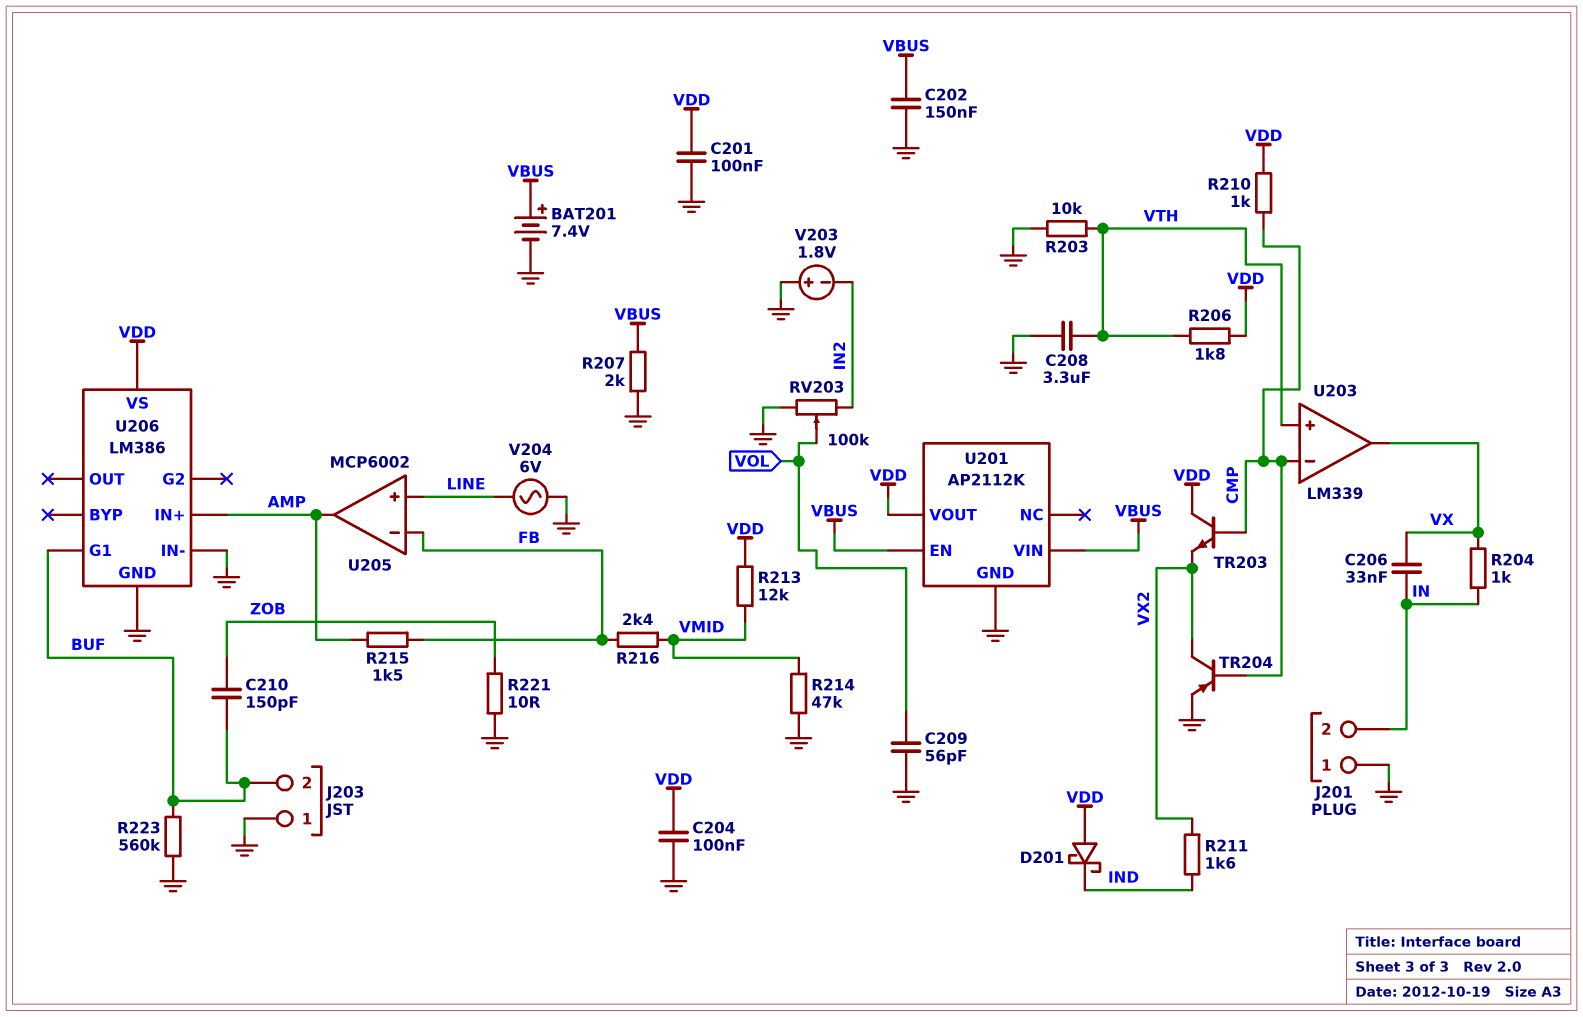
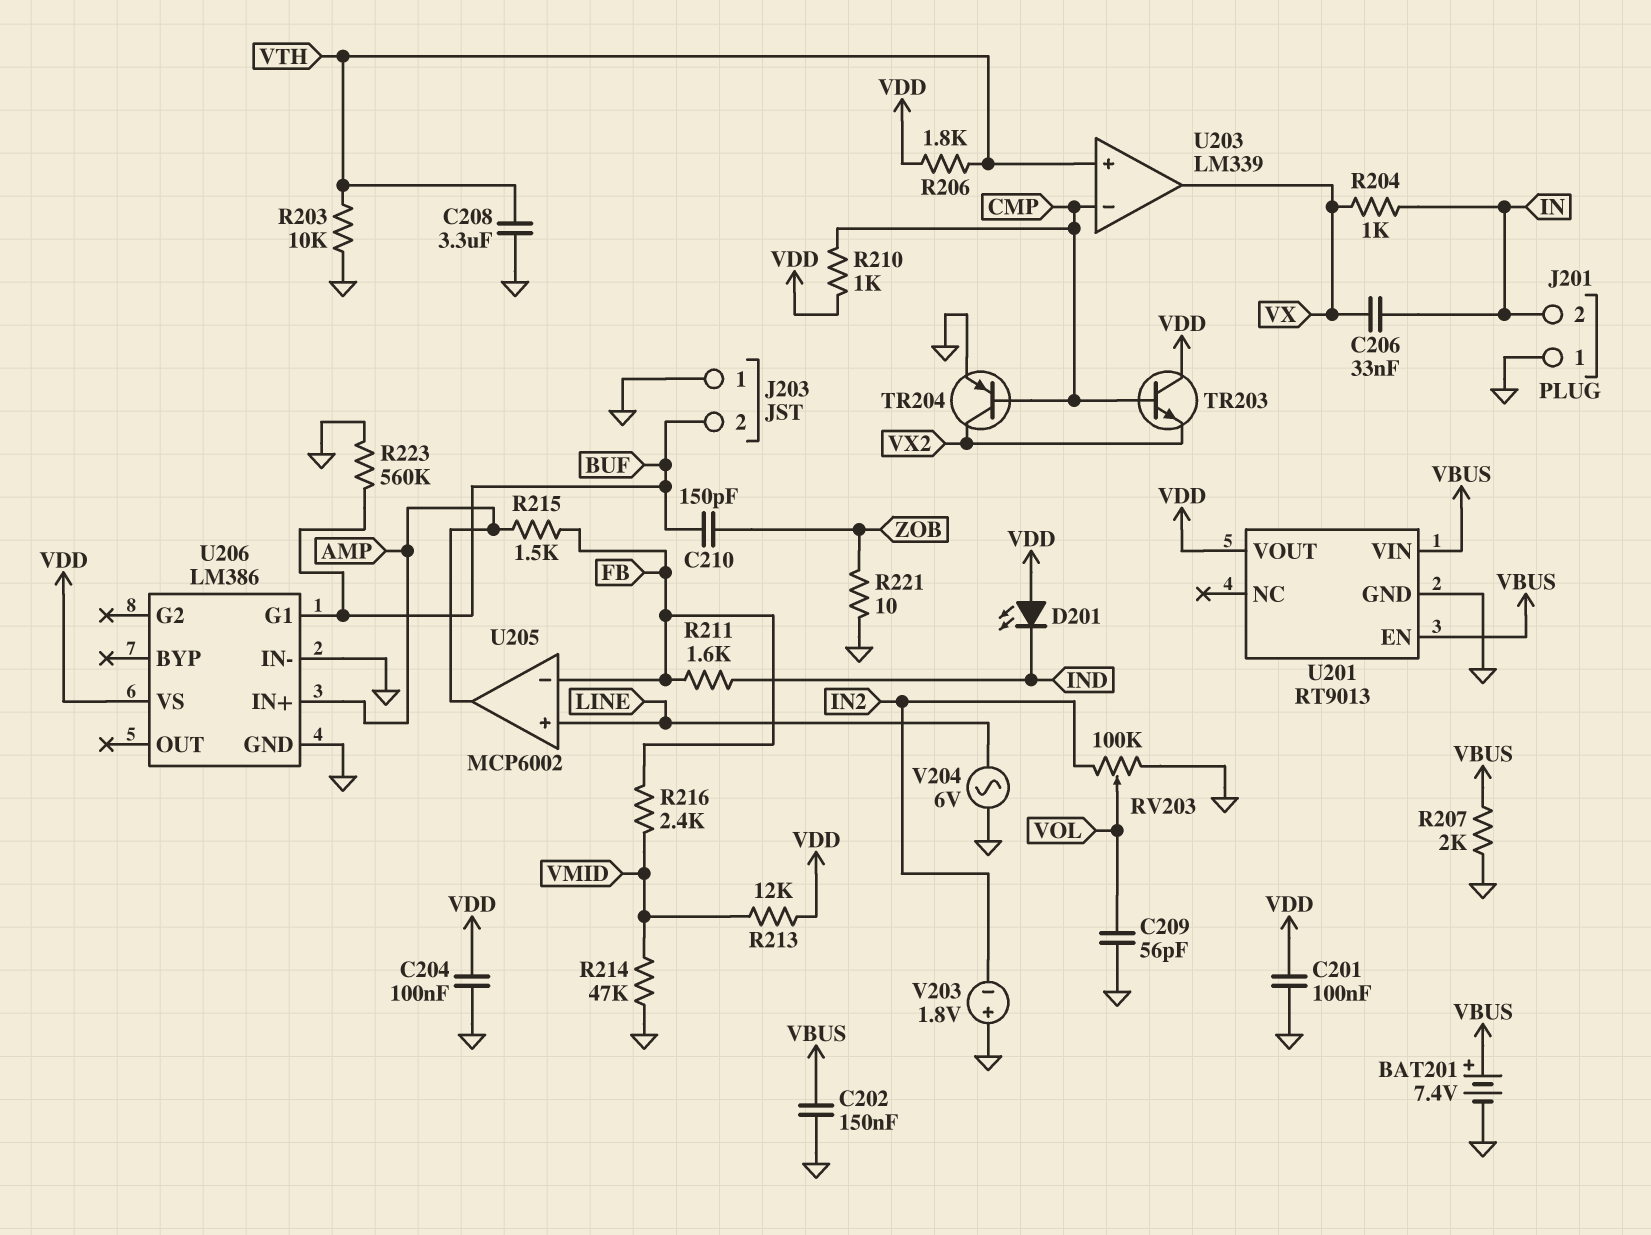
D201: schottky (A VDD, K IND) -> LED (A VDD, K IND)
R211: 1.6k (IND, VX2) -> 1.6k (FB, IND)
U201: AP2112K -> RT9013

